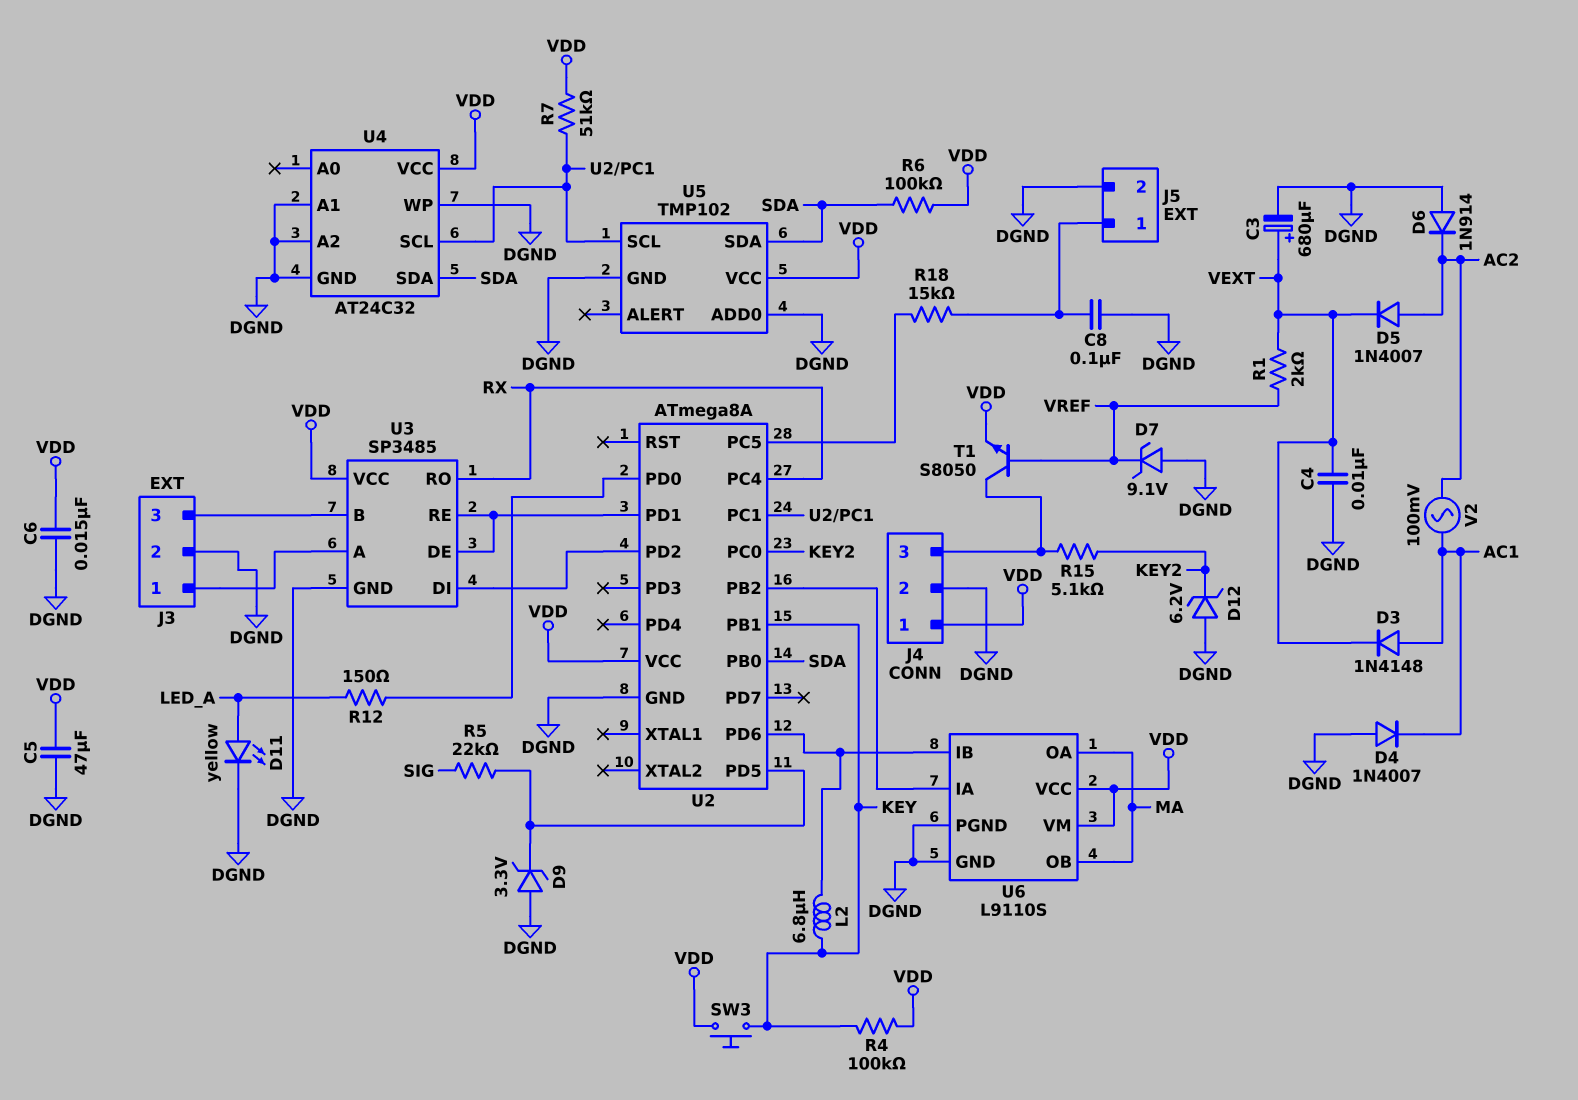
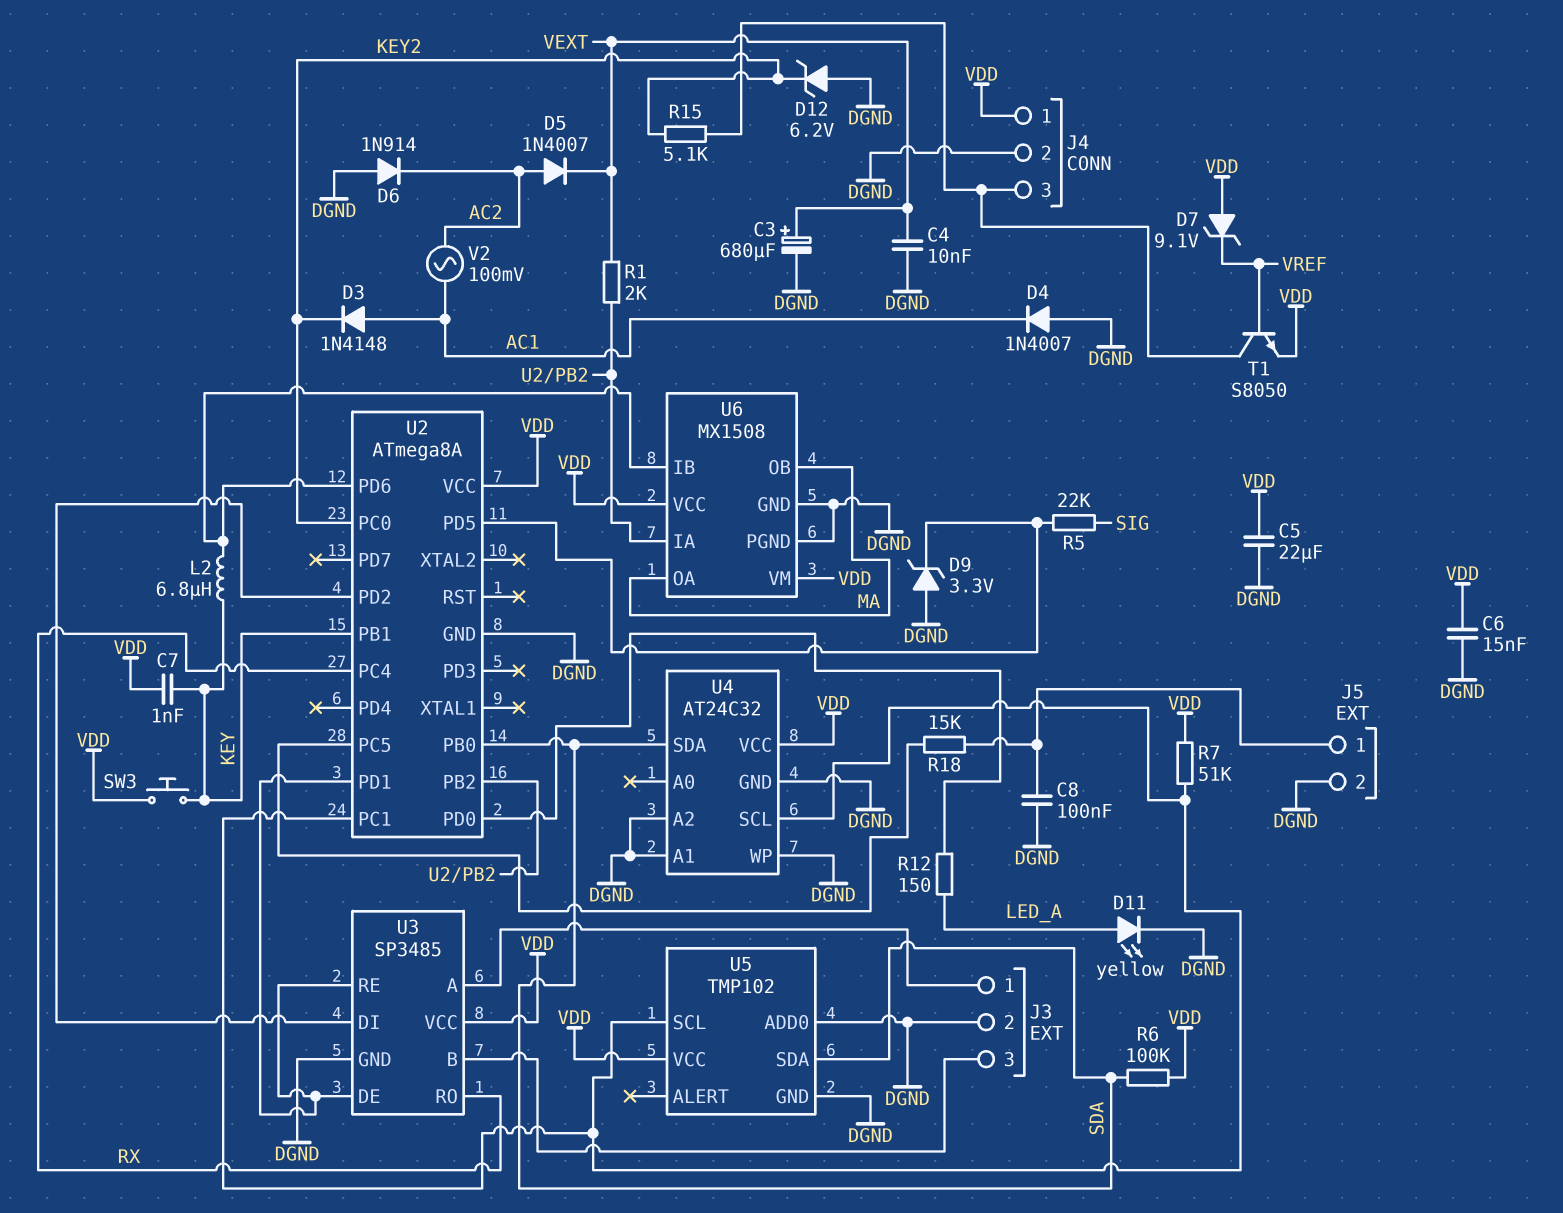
C5: 47uF (DGND, VDD) -> 22uF (DGND, VDD)
C7: none -> 1nF (KEY, VDD)
D3: diode 1N4148 (A AC1, K VEXT) -> diode 1N4148 (A AC1, K KEY2)
D7: zener 9.1V (A DGND, K VREF) -> zener 9.1V (A VDD, K VREF)
R1: 2k (VEXT, VREF) -> 2k (U2/PB2, VEXT)
R4: 100k (KEY, VDD) -> none
U6: L9110S -> MX1508

